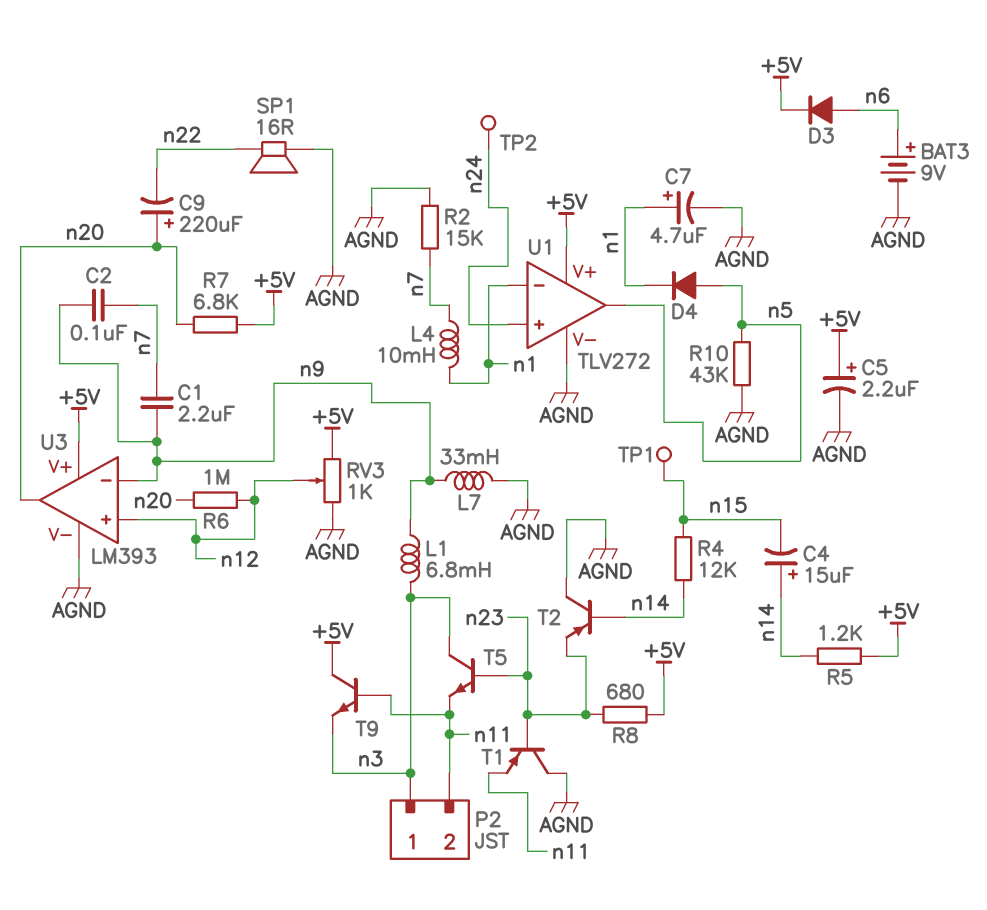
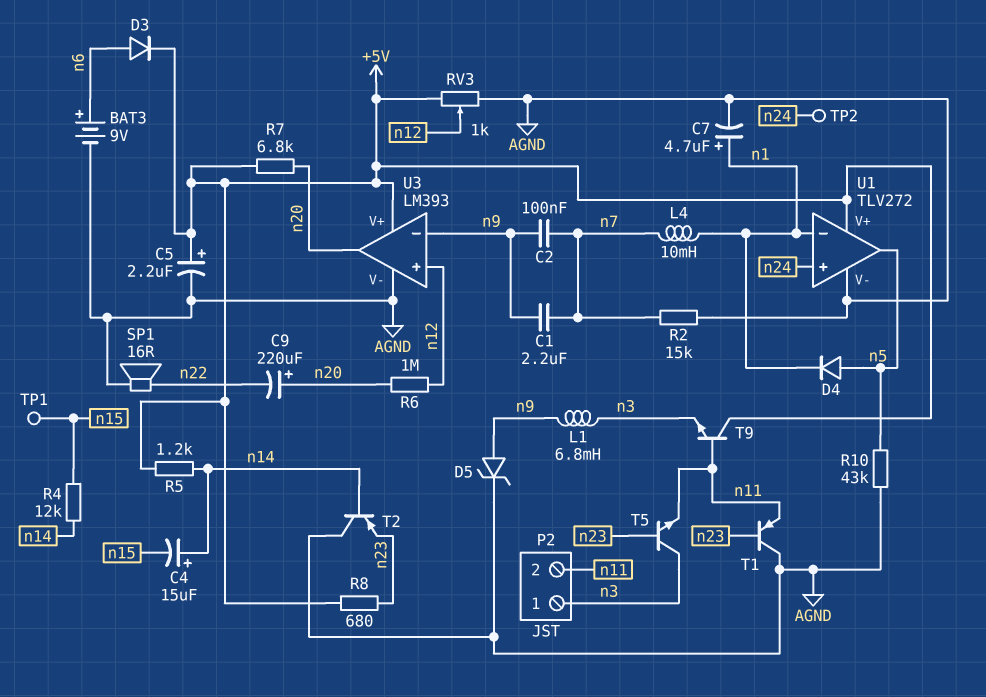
D5: none -> zener (A n9, K AGND)
L7: 33mH (AGND, n9) -> none

